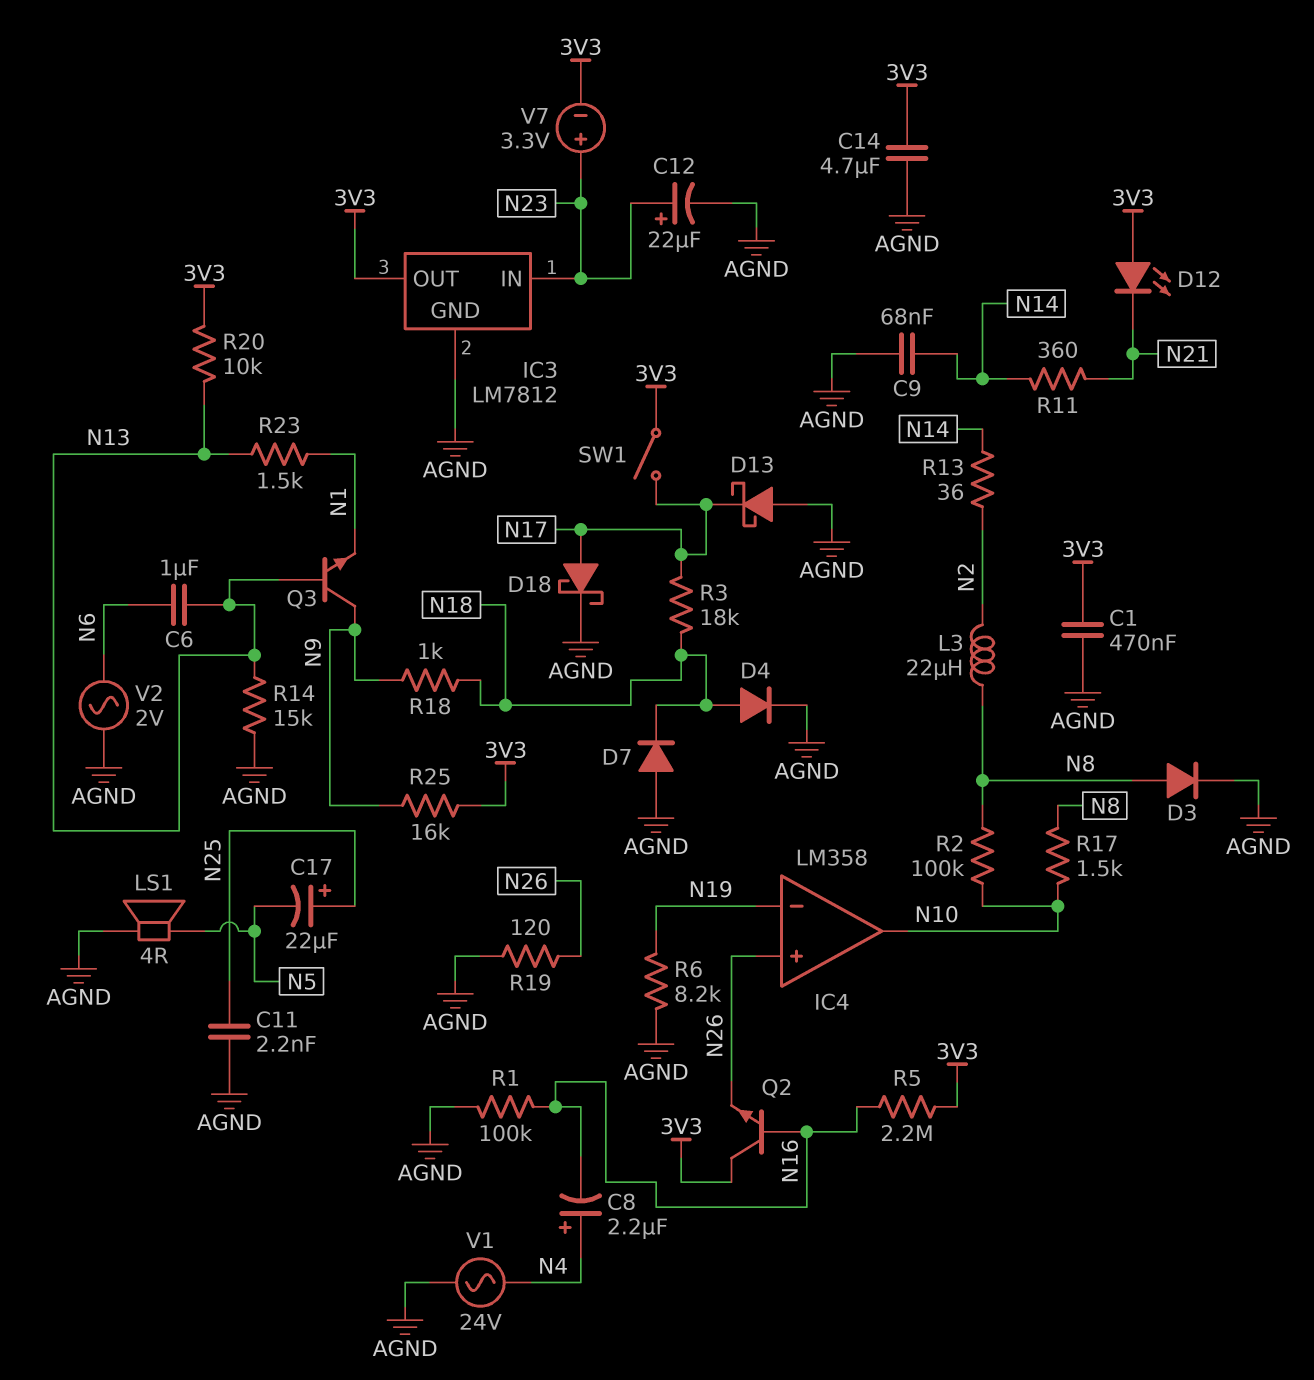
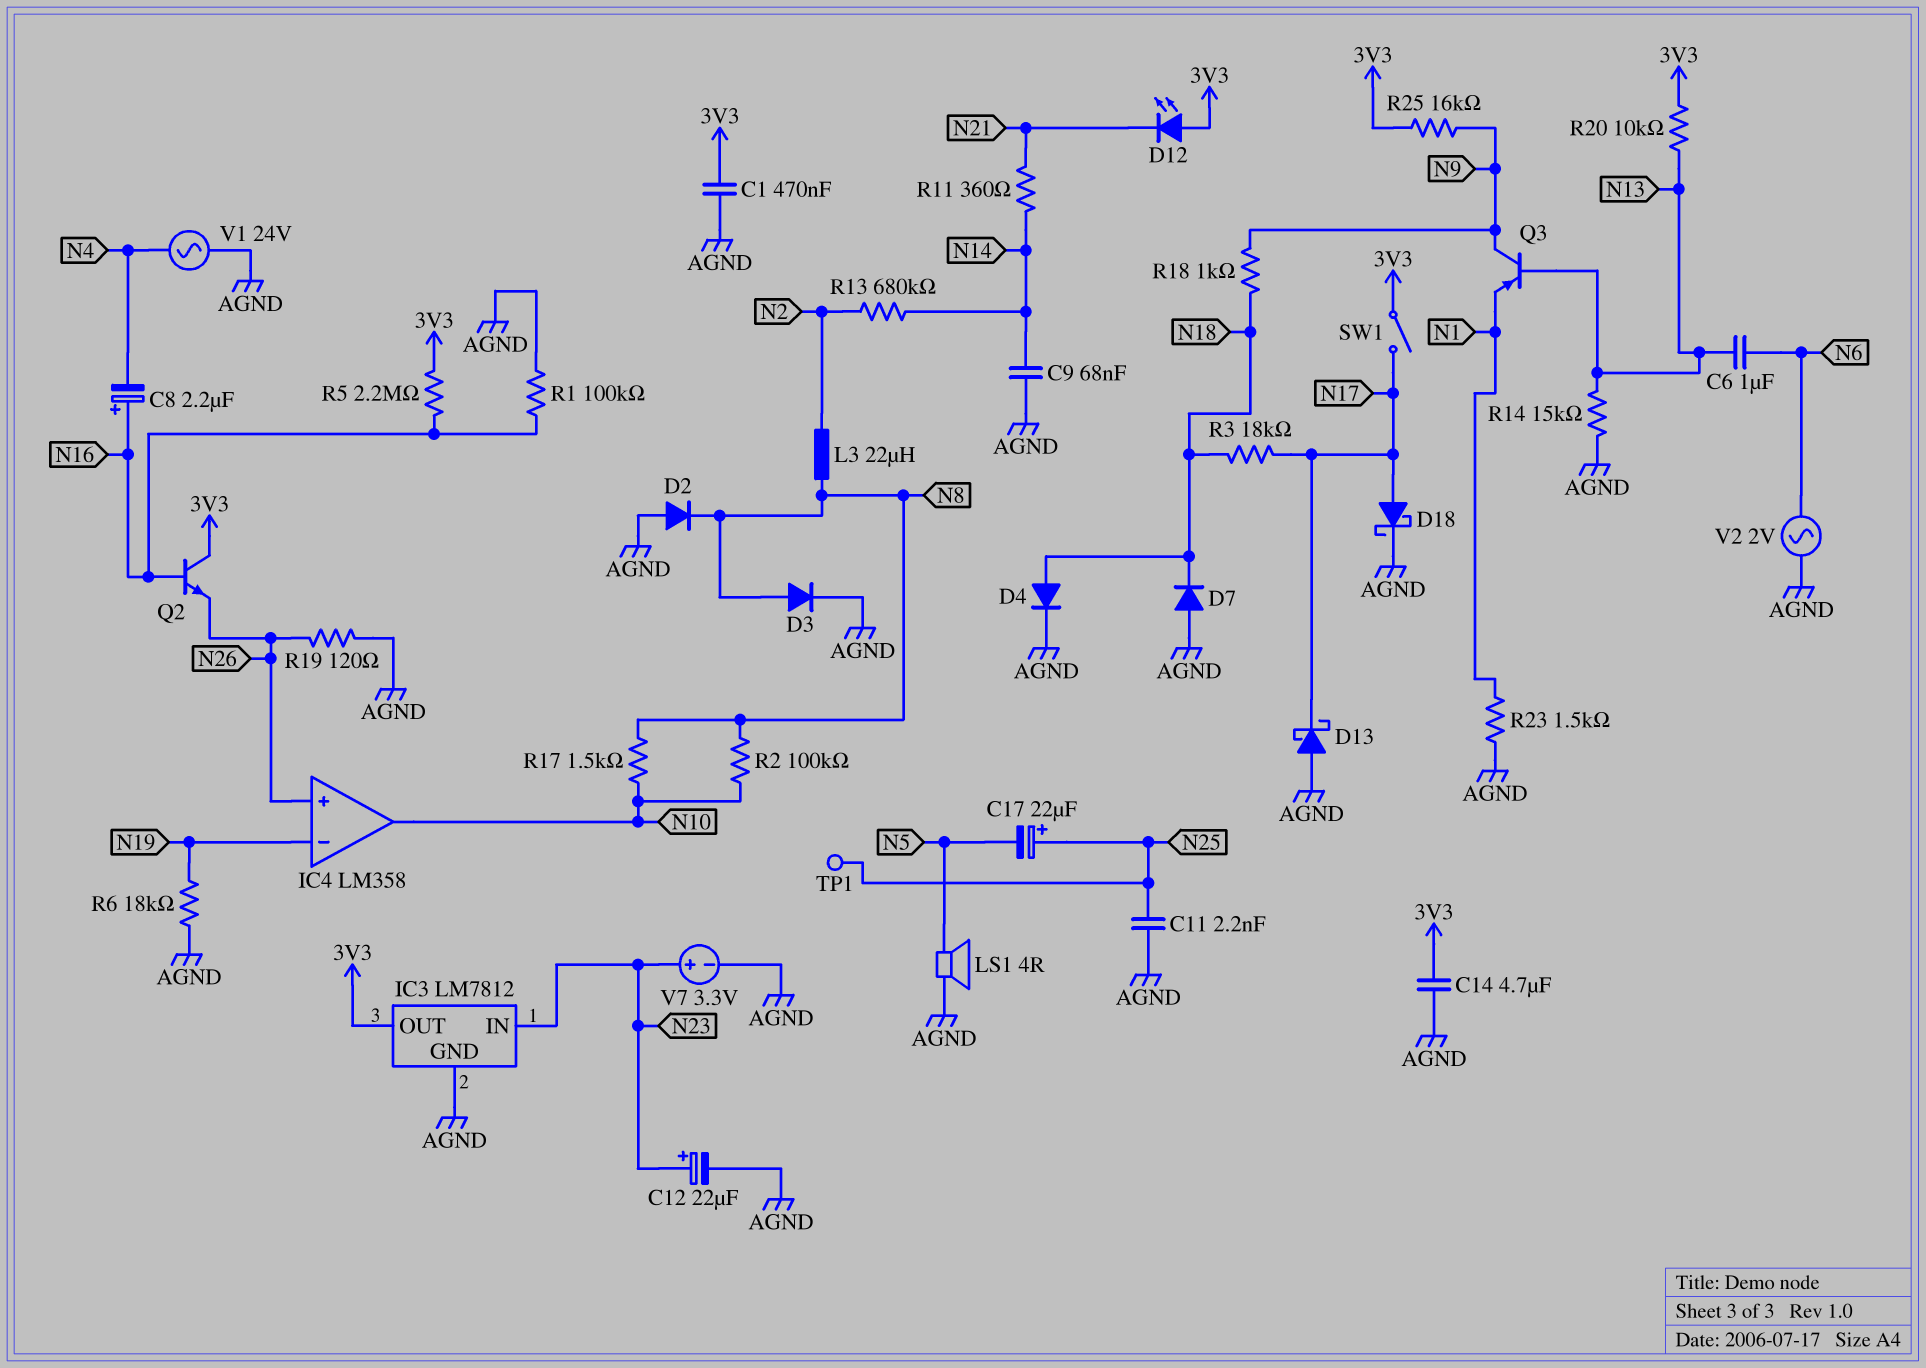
C8: 2.2uF (plus N4, minus N16) -> 2.2uF (plus N16, minus N4)
D2: none -> diode (A AGND, K N8)
Q3: NPN (B N13, C N9, E N1) -> PNP (B N13, C N9, E N1)
R6: 8.2k (AGND, N19) -> 18k (AGND, N19)
R13: 36 (N2, N14) -> 680k (N2, N14)
R23: 1.5k (N1, N13) -> 1.5k (AGND, N1)
TP1: none -> test point (N25)
V7: 3.3V (plus N23, minus 3V3) -> 3.3V (plus N23, minus AGND)

